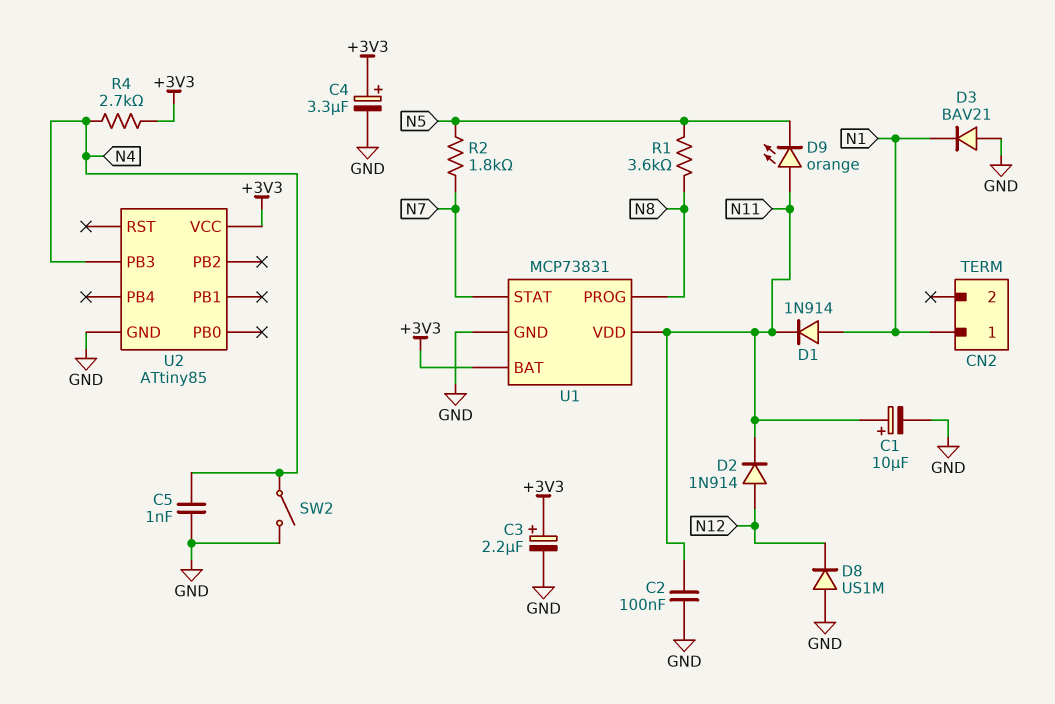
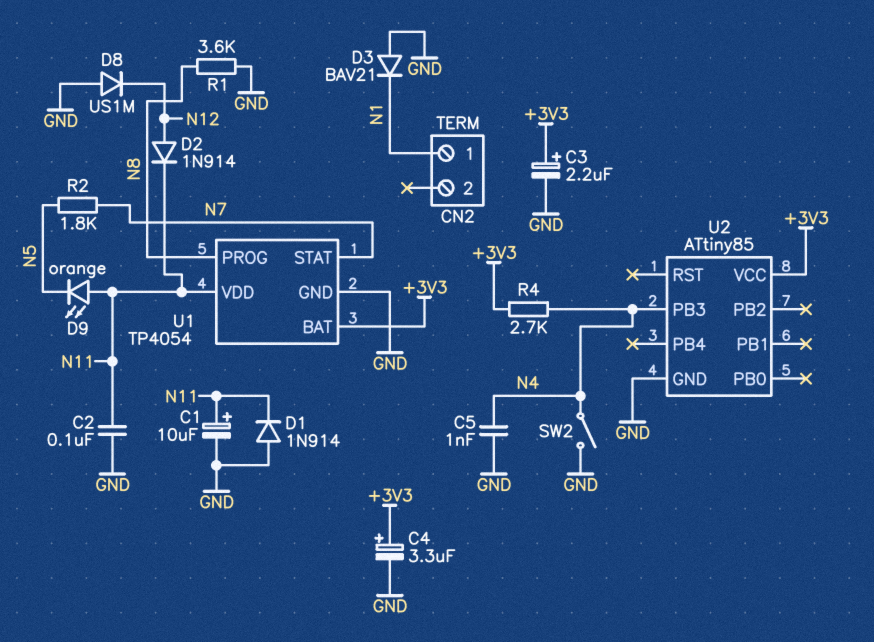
D1: diode 1N914 (A N1, K N11) -> diode 1N914 (A GND, K N11)
R1: 3.6k (N5, N8) -> 3.6k (GND, N8)
U1: MCP73831 -> TP4054

